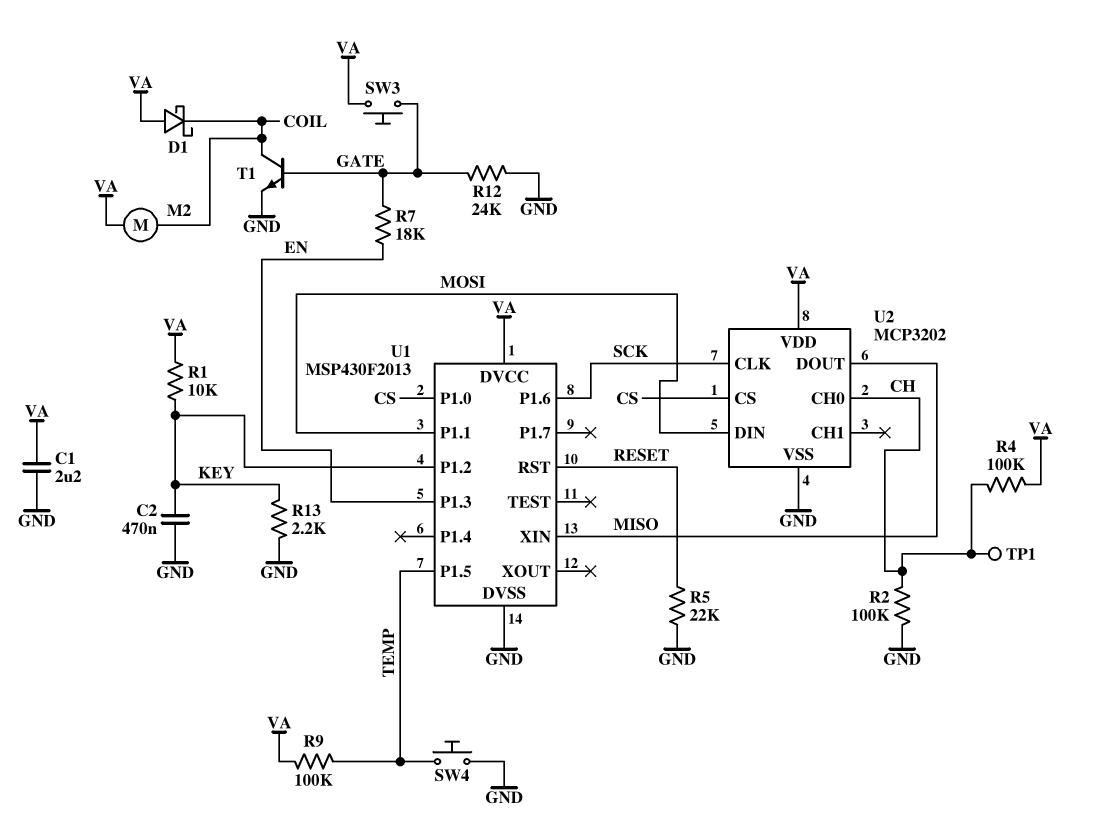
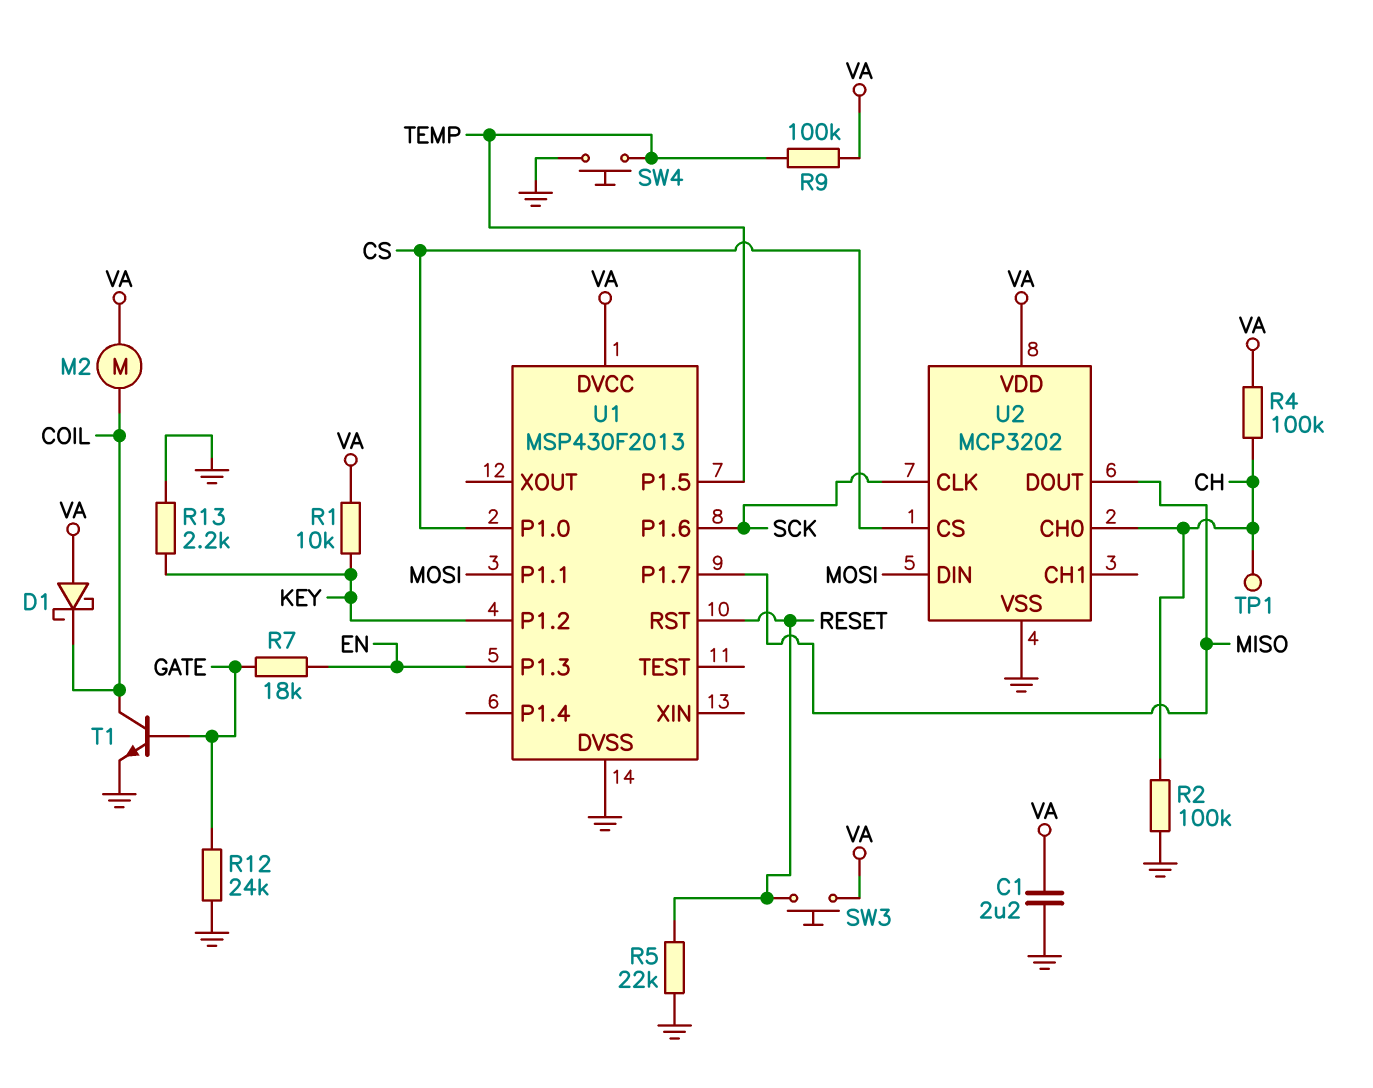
C2: 470nF (GND, KEY) -> none
SW3: button (GATE, VA) -> button (RESET, VA)
U1 pin P1.7: none -> MISO
U1 pin XIN: MISO -> none

